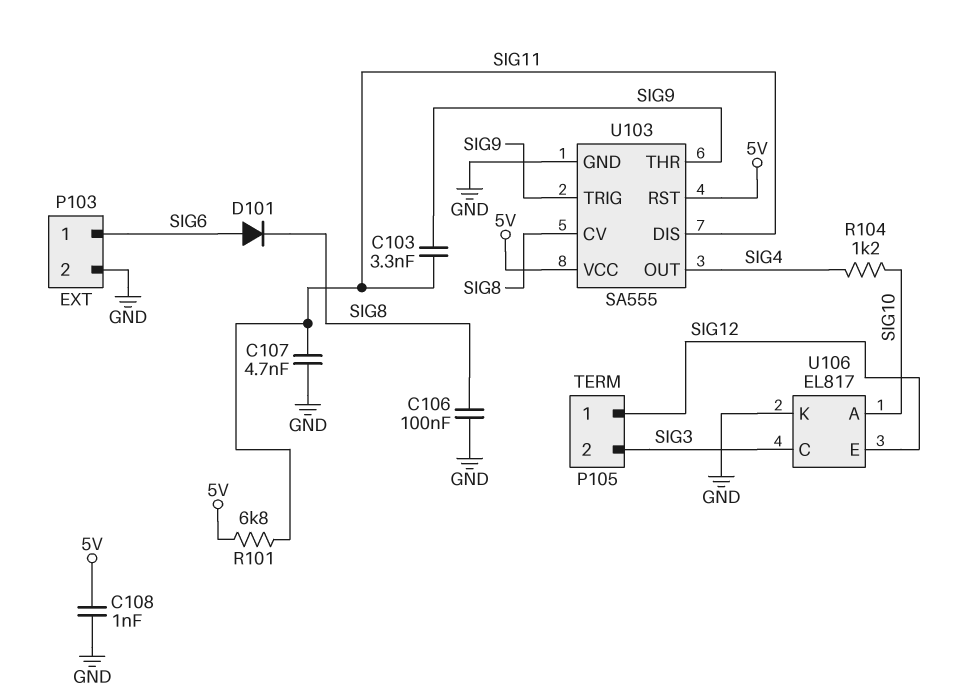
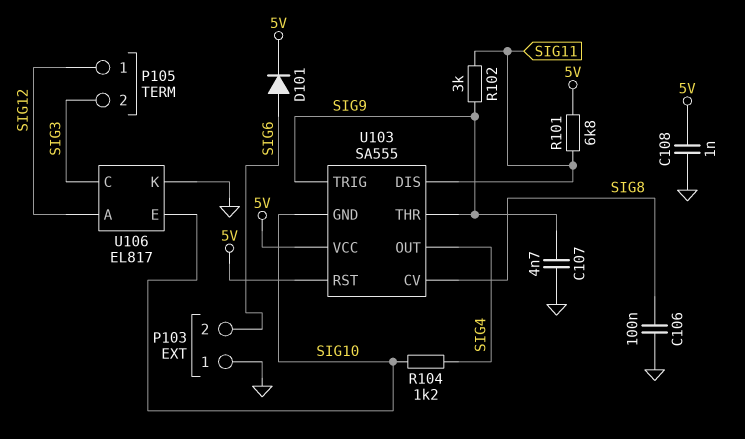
C103: 3.3nF (SIG9, SIG11) -> none
C107: 4.7nF (GND, SIG11) -> 4.7nF (GND, SIG9)
D101: diode (A SIG6, K SIG8) -> diode (A SIG6, K 5V)
P103 pin 1: SIG6 -> GND
P103 pin 2: GND -> SIG6
R102: none -> 3k (SIG9, SIG11)
U103 pin GND: GND -> SIG10
U106 pin A: SIG10 -> SIG12
U106 pin E: SIG12 -> SIG10

